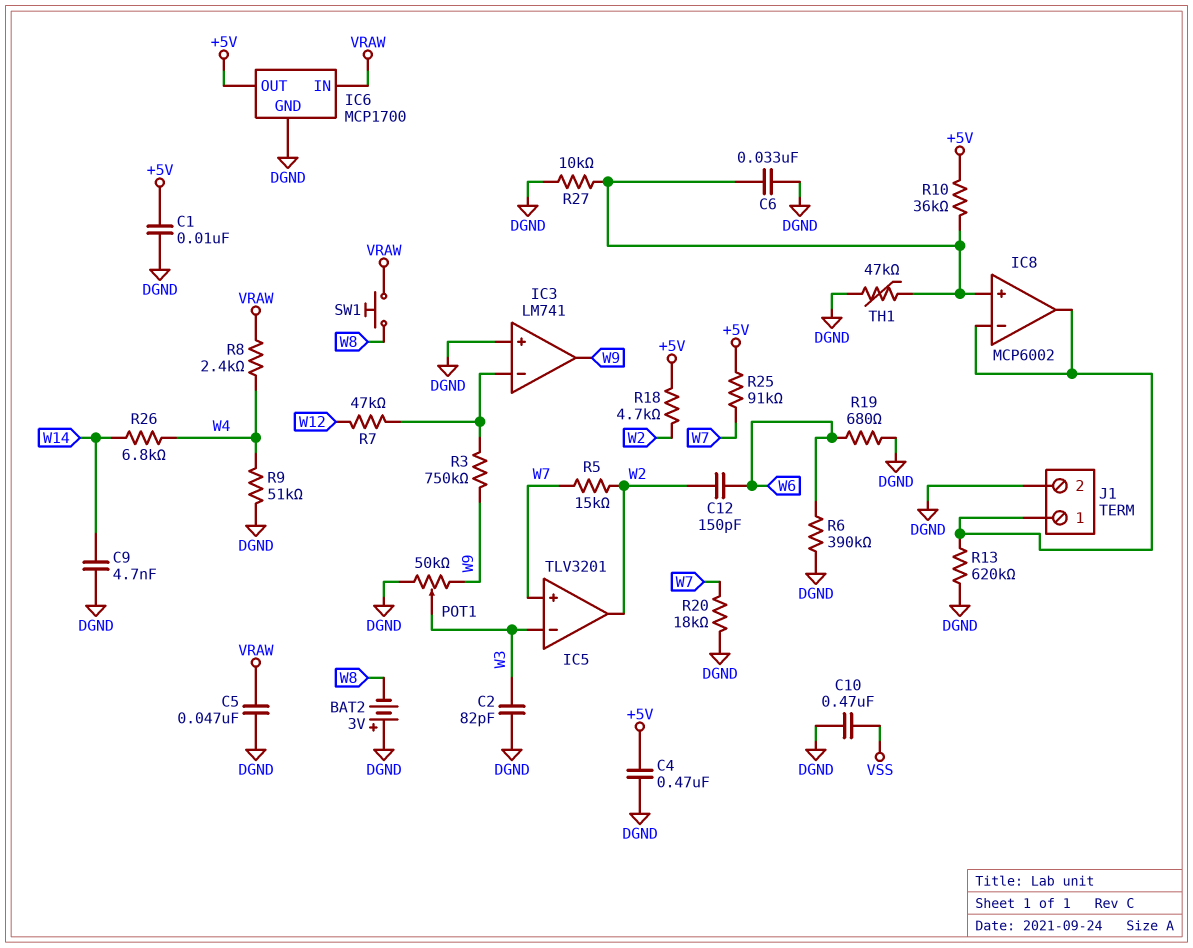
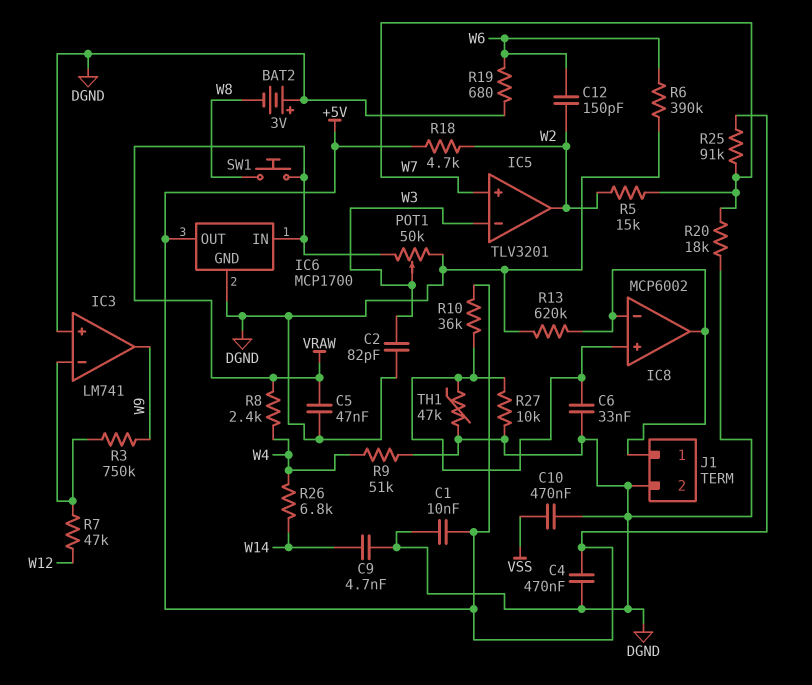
POT1: 50k (DGND, W9, wiper W3) -> 50k (DGND, VRAW, wiper W3)

